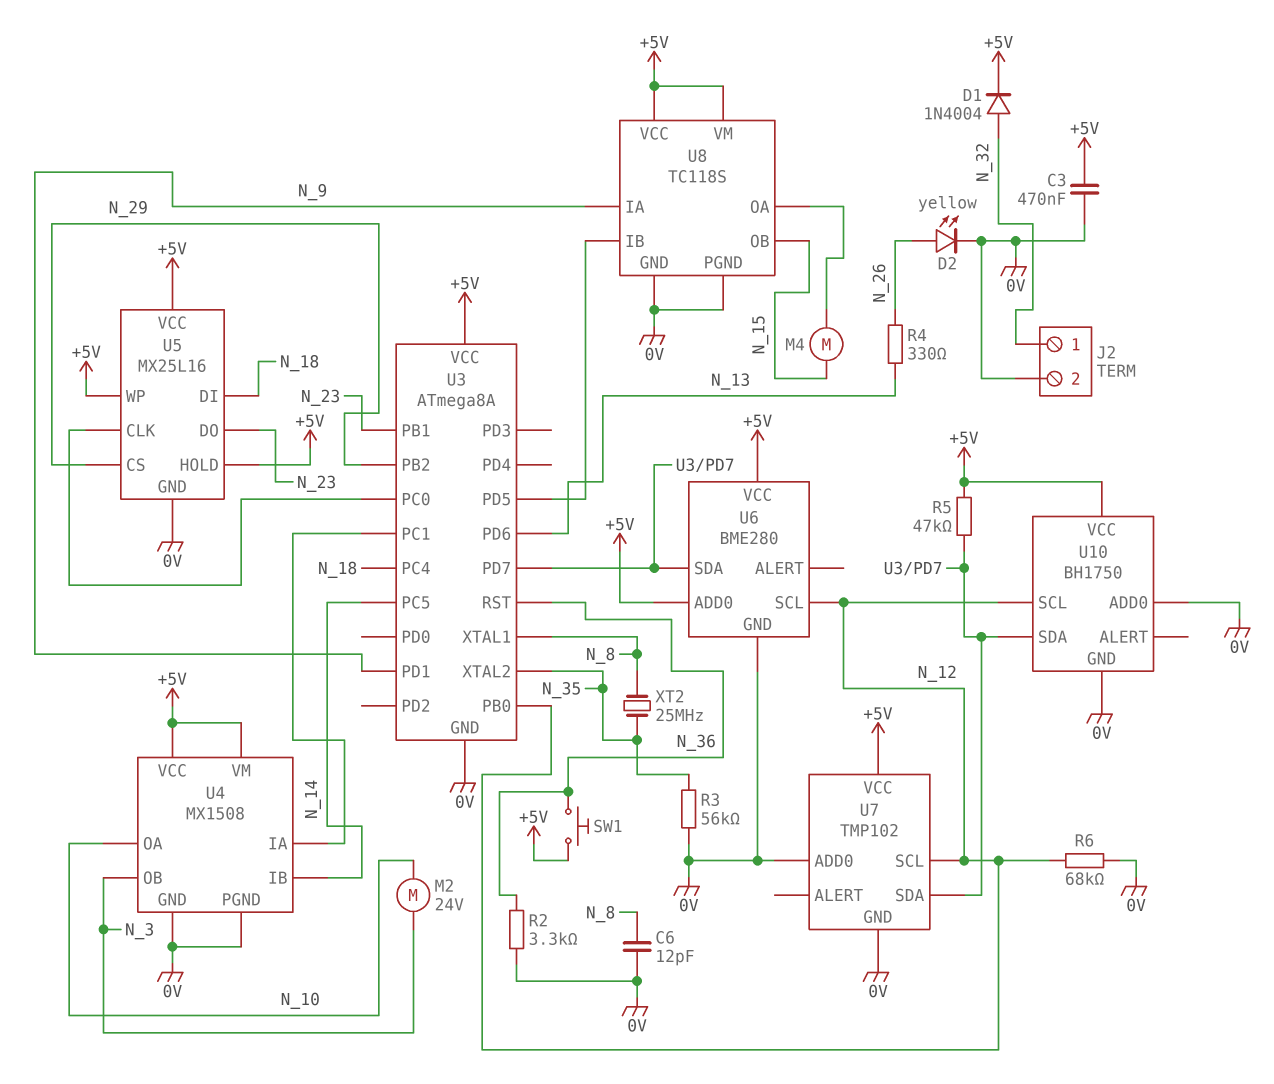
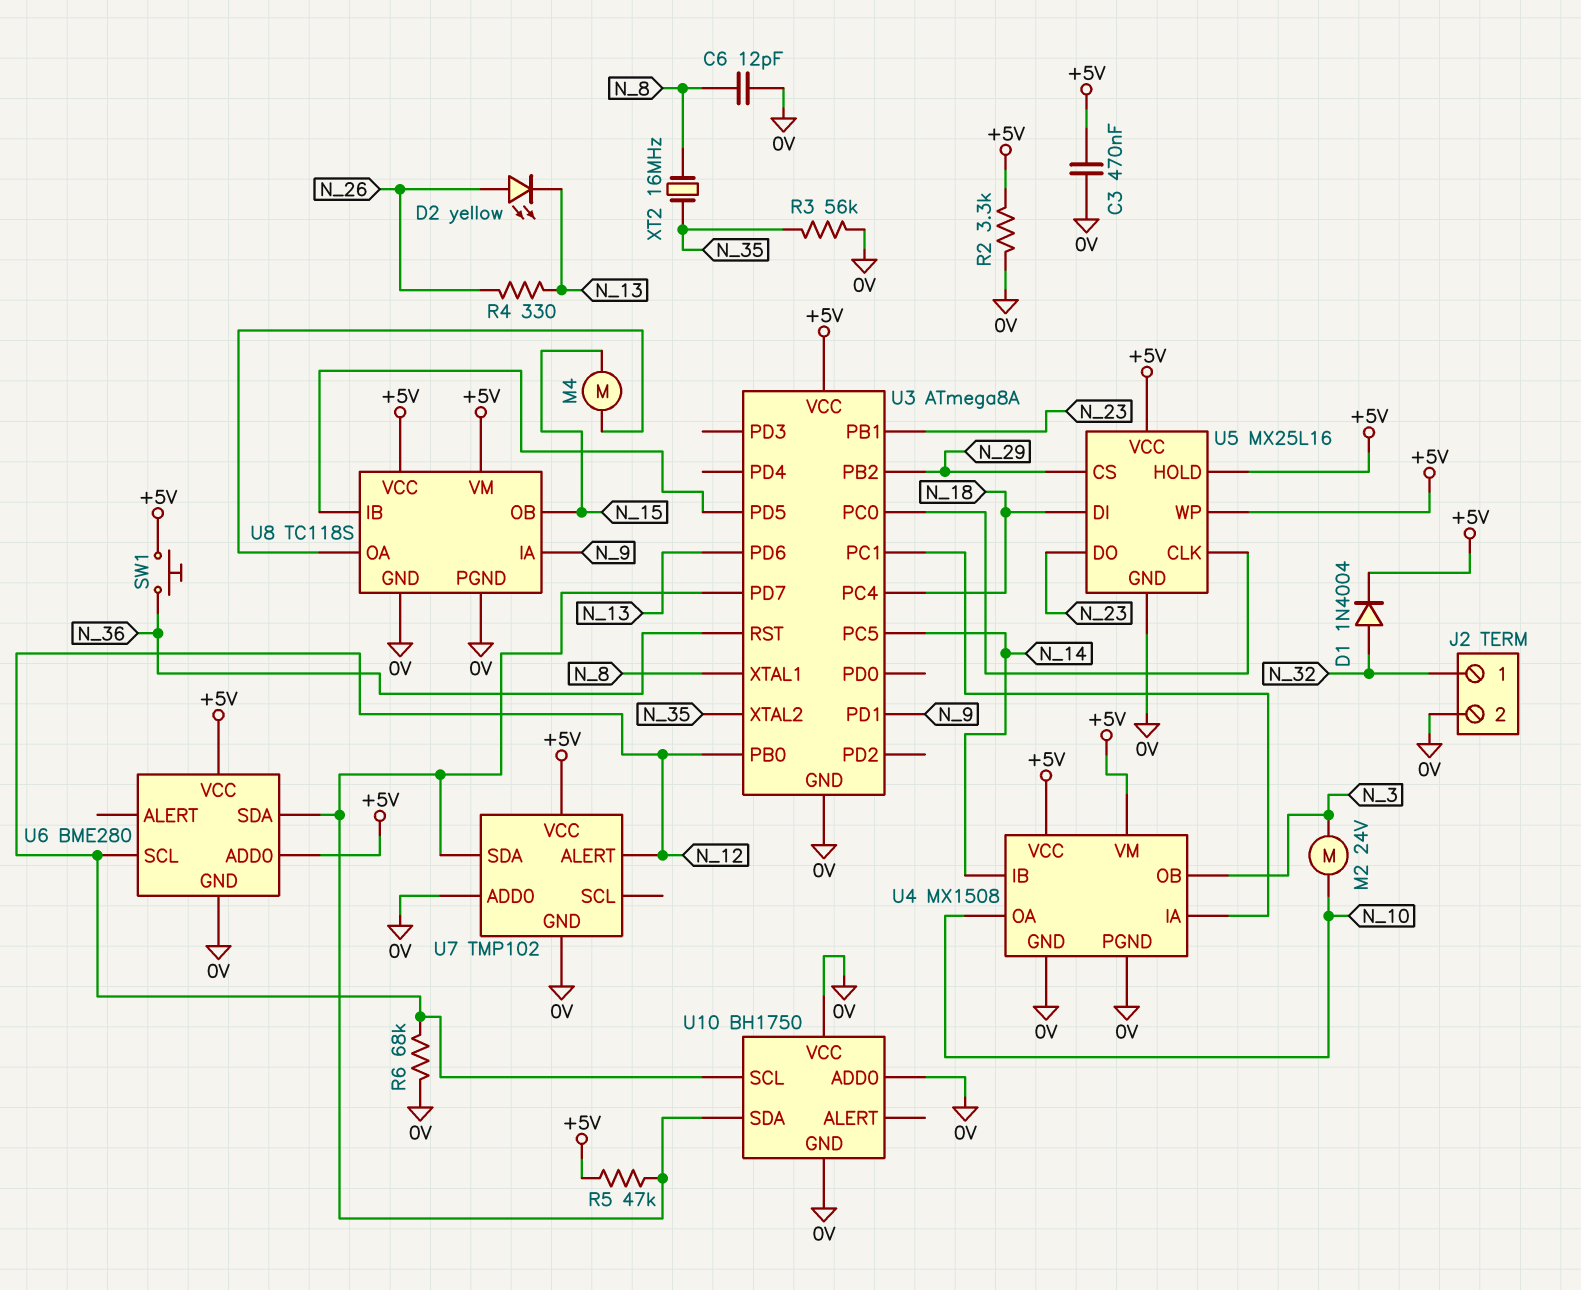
D2: LED yellow (A N_26, K 0V) -> LED yellow (A N_26, K N_13)
R2: 3.3k (0V, N_36) -> 3.3k (+5V, 0V)
U7 pin ALERT: none -> N_12
U7 pin SCL: N_12 -> none
U10 pin VCC: +5V -> 0V
XT2: 25MHz (N_8, N_35) -> 16MHz (N_8, N_35)

